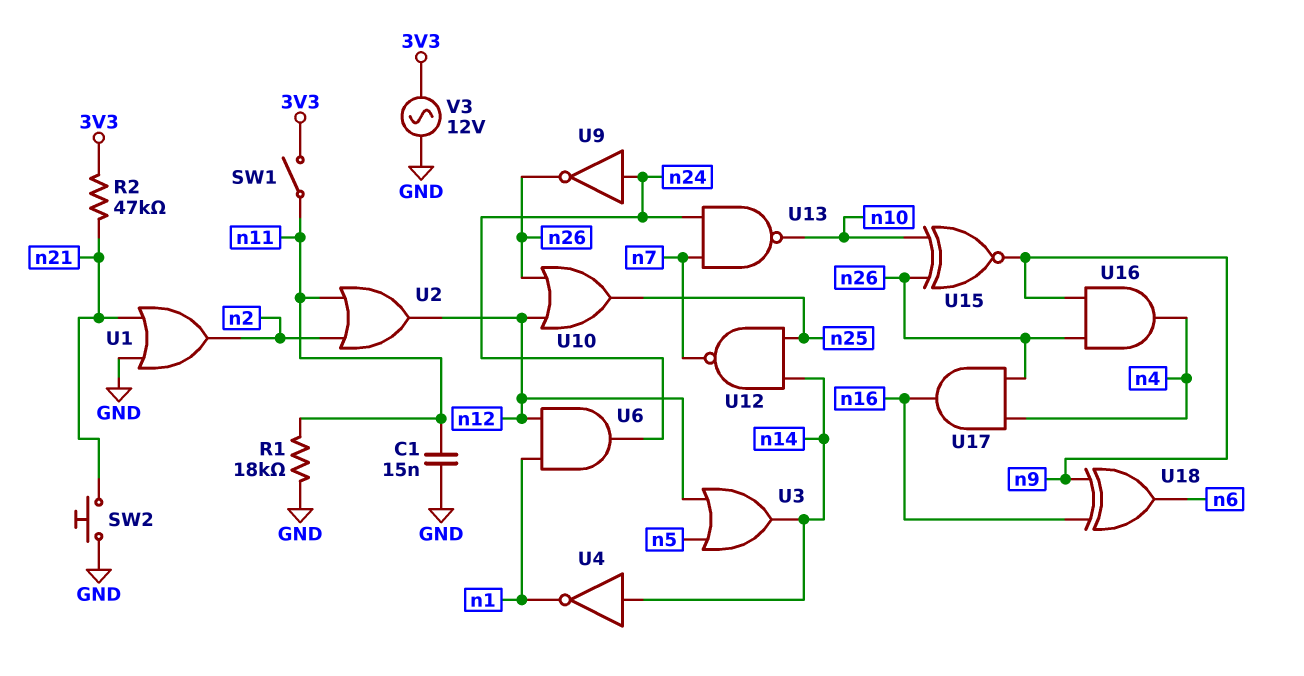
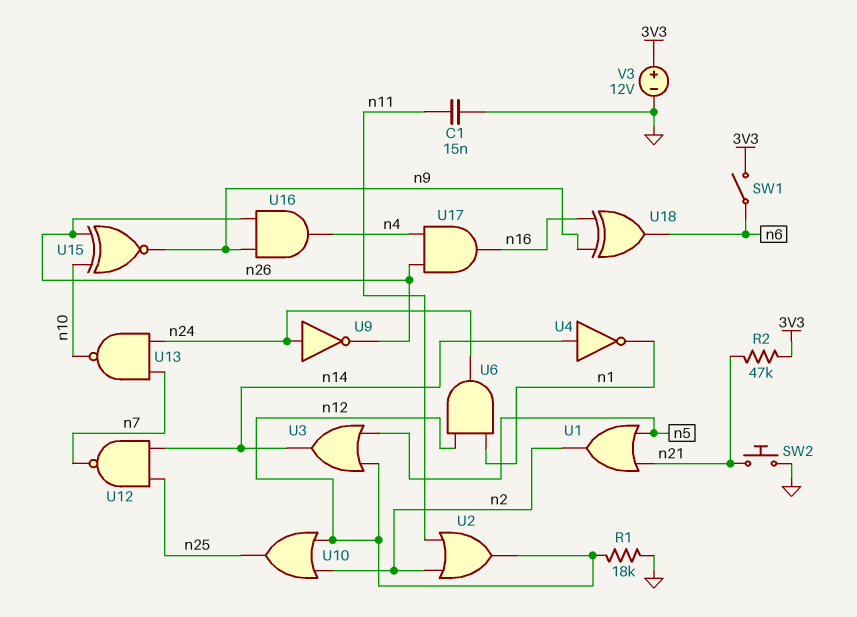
R1: 18k (GND, n11) -> 18k (GND, n12)
SW1: switch (3V3, n11) -> switch (3V3, n6)
U1: OR (in GND, in n21, out n2) -> OR (in n5, in n21, out n2)
U10: OR (in n12, in n26, out n25) -> OR (in n2, in n12, out n25)
V3: AC 12V (3V3, GND) -> 12V (plus 3V3, minus GND)

